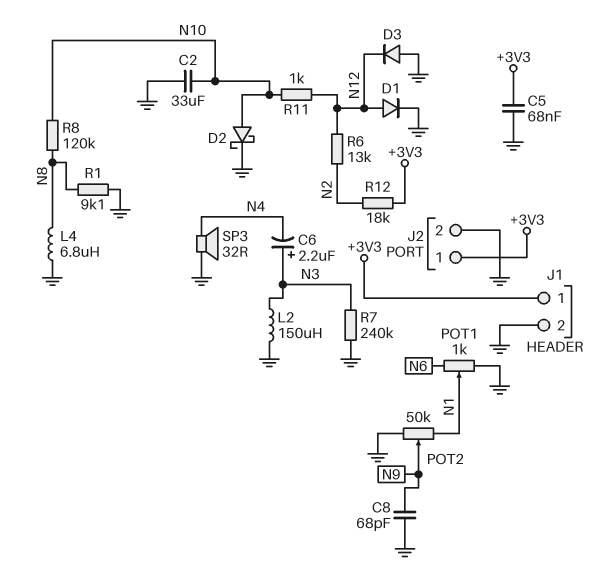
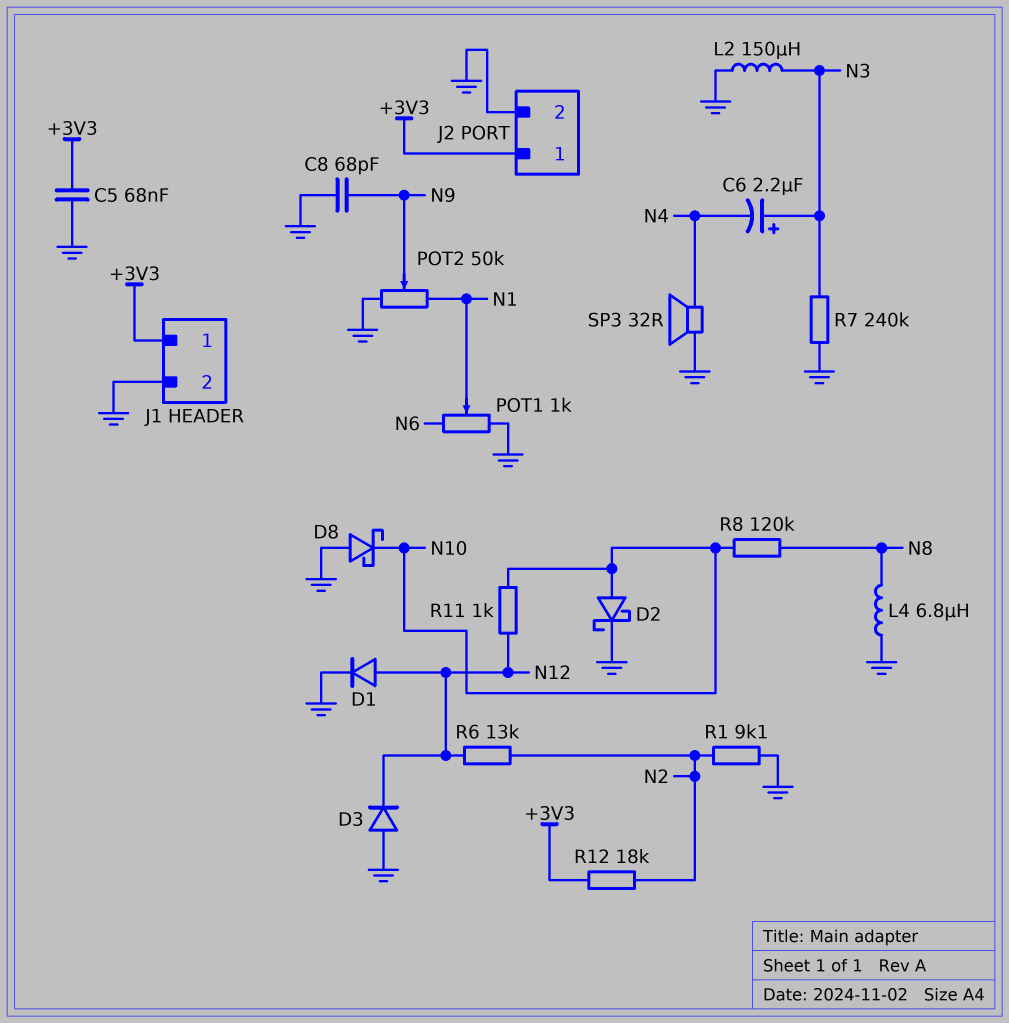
C2: 33uF (GND, N10) -> none
D8: none -> schottky (A GND, K N10)
R1: 9.1k (GND, N8) -> 9.1k (GND, N2)

